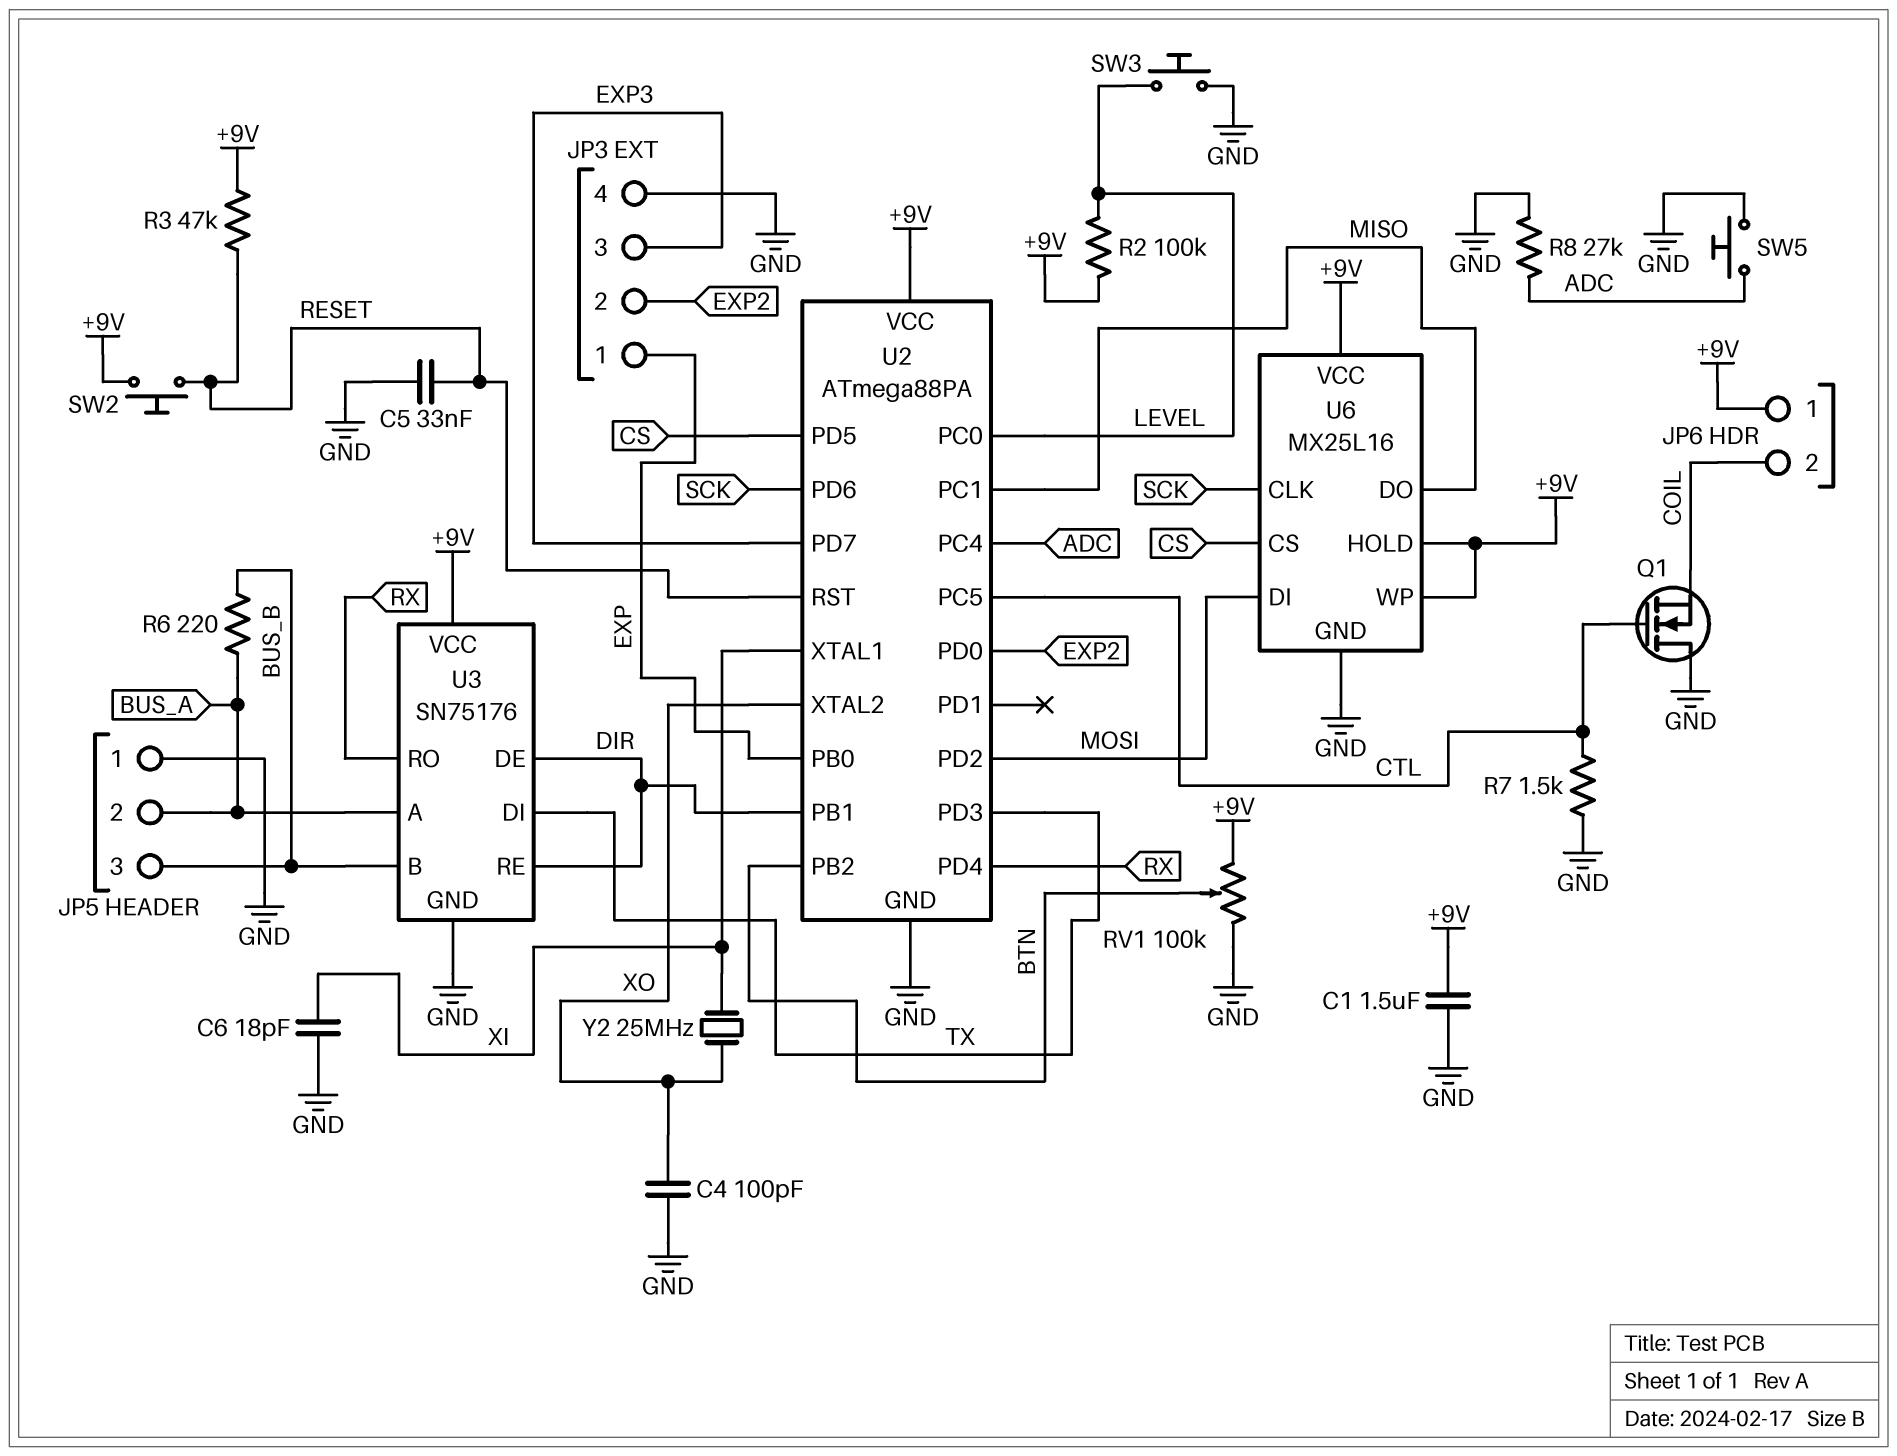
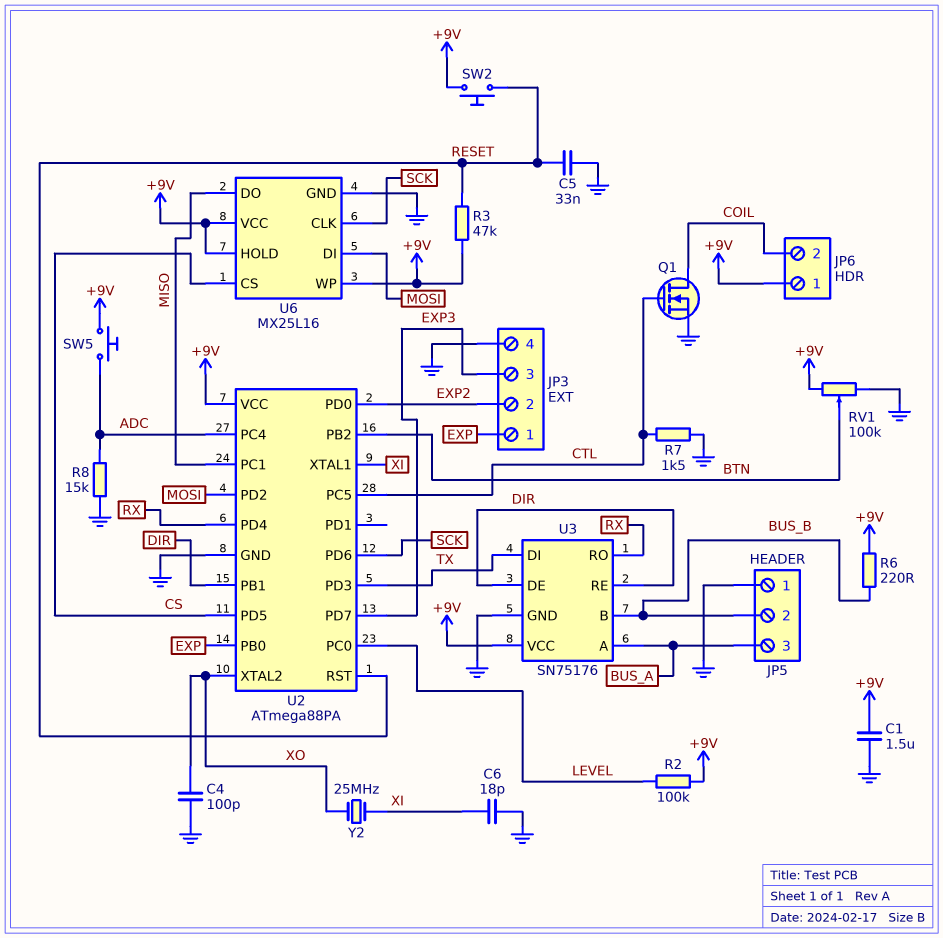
JP5 pin 2: BUS_A -> BUS_B
JP5 pin 3: BUS_B -> BUS_A
Q1: NMOS (G CTL, D GND, S COIL) -> NMOS (G CTL, D COIL, S GND)
R6: 220 (BUS_A, BUS_B) -> 220 (+9V, BUS_B)
R8: 27k (ADC, GND) -> 15k (ADC, GND)
SW3: button (GND, LEVEL) -> none
SW5: button (ADC, GND) -> button (+9V, ADC)

